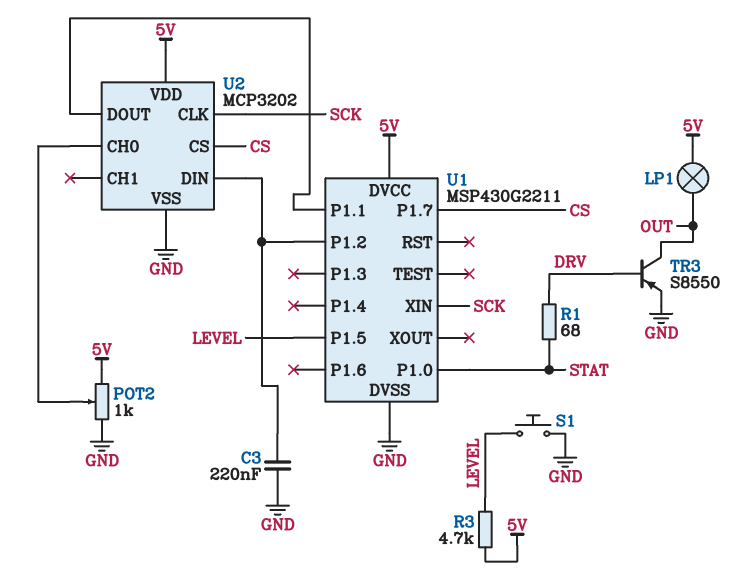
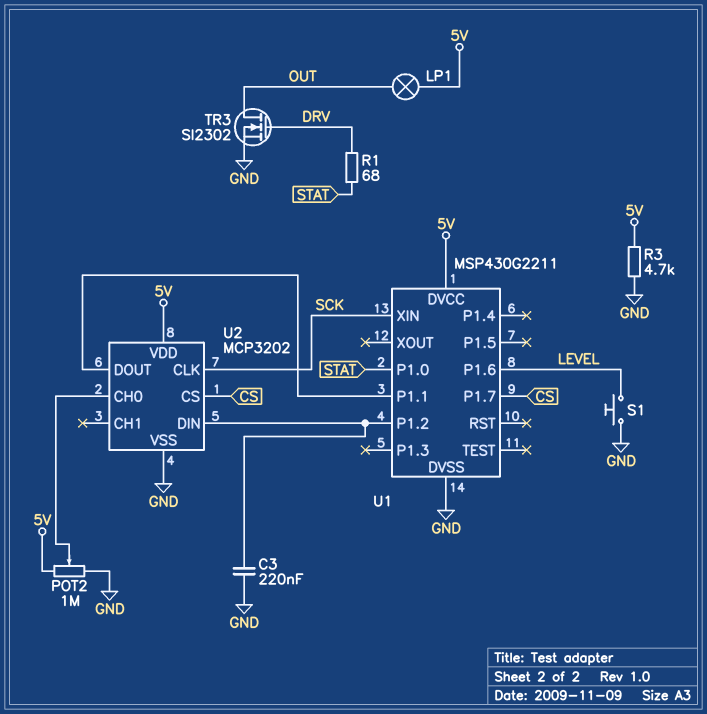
POT2: 1k (5V, GND, wiper U2/CH0) -> 1M (5V, GND, wiper U2/CH0)
R3: 4.7k (5V, LEVEL) -> 4.7k (5V, GND)
TR3: PNP S8550 (B DRV, C OUT, E GND) -> NMOS SI2302 (G DRV, D OUT, S GND)
U1 pin P1.5: LEVEL -> none
U1 pin P1.6: none -> LEVEL

